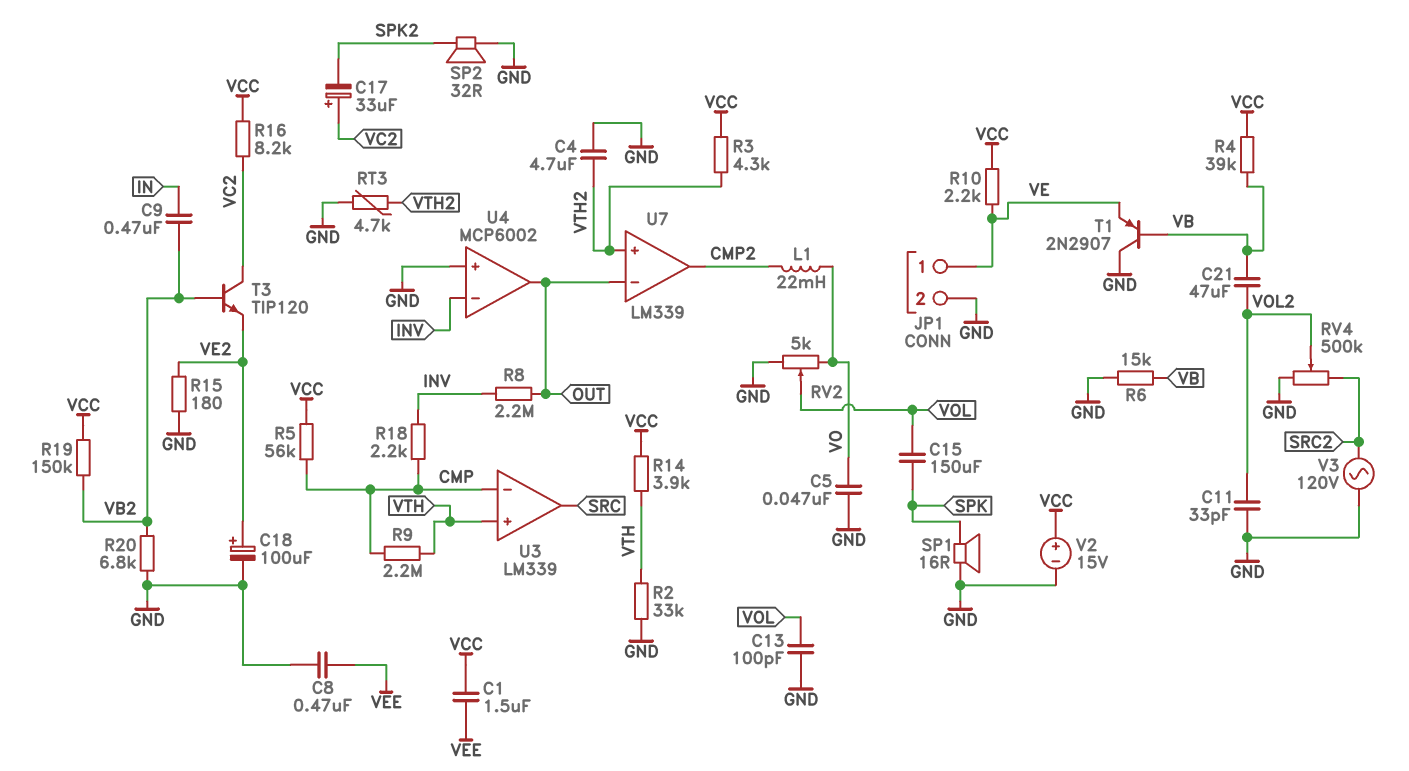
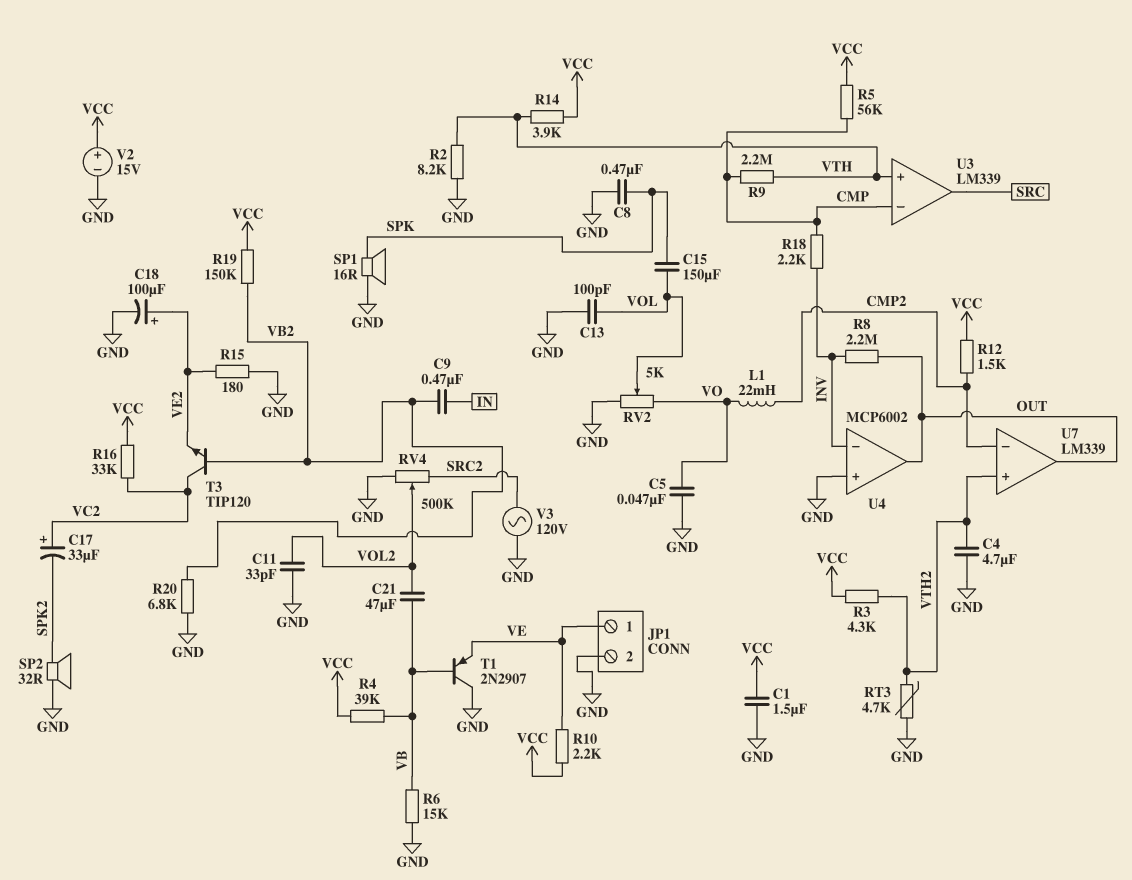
C1: 1.5uF (VCC, VEE) -> 1.5uF (GND, VCC)
C8: 470nF (GND, VEE) -> 470nF (GND, SPK)
R2: 33k (GND, VTH) -> 8.2k (GND, VTH)
R12: none -> 1.5k (CMP2, VCC)
R16: 8.2k (VC2, VCC) -> 33k (VC2, VCC)
U7 pin in-: OUT -> CMP2
U7 pin out: CMP2 -> OUT

